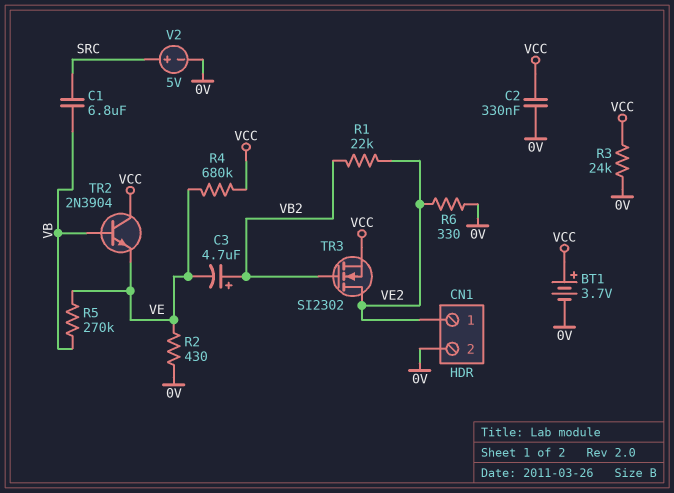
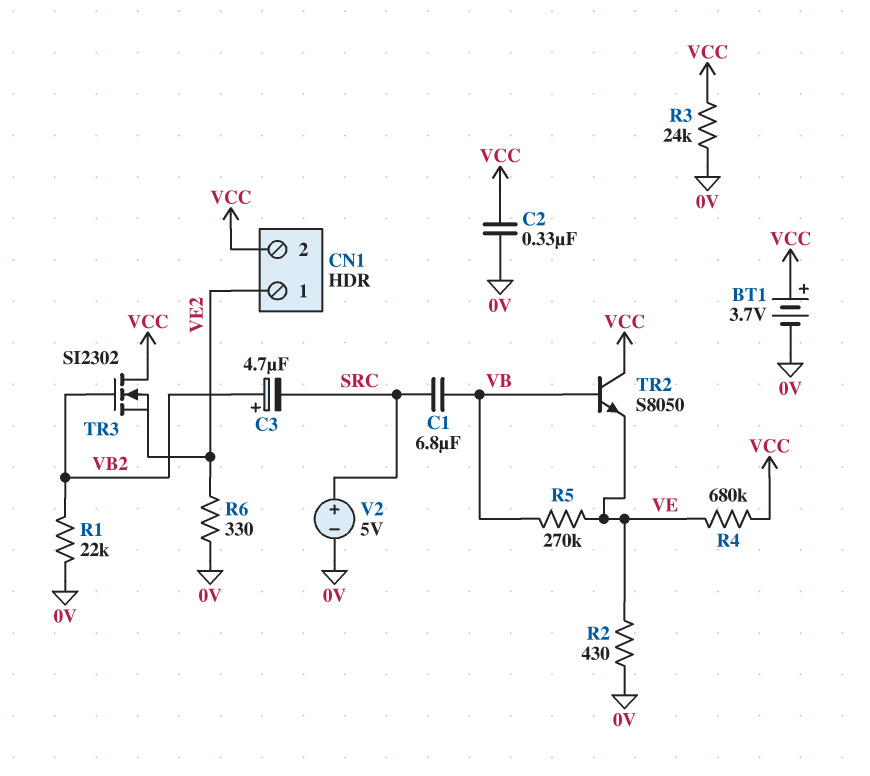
C3: 4.7uF (plus VB2, minus VE) -> 4.7uF (plus VB2, minus SRC)
CN1 pin 2: 0V -> VCC
R1: 22k (VB2, VE2) -> 22k (0V, VB2)
TR2: NPN 2N3904 (B VB, C VCC, E VE) -> NPN S8050 (B VB, C VCC, E VE)
TR3: NMOS SI2302 (G VB2, D VE2, S VCC) -> NMOS SI2302 (G VB2, D VCC, S VE2)

